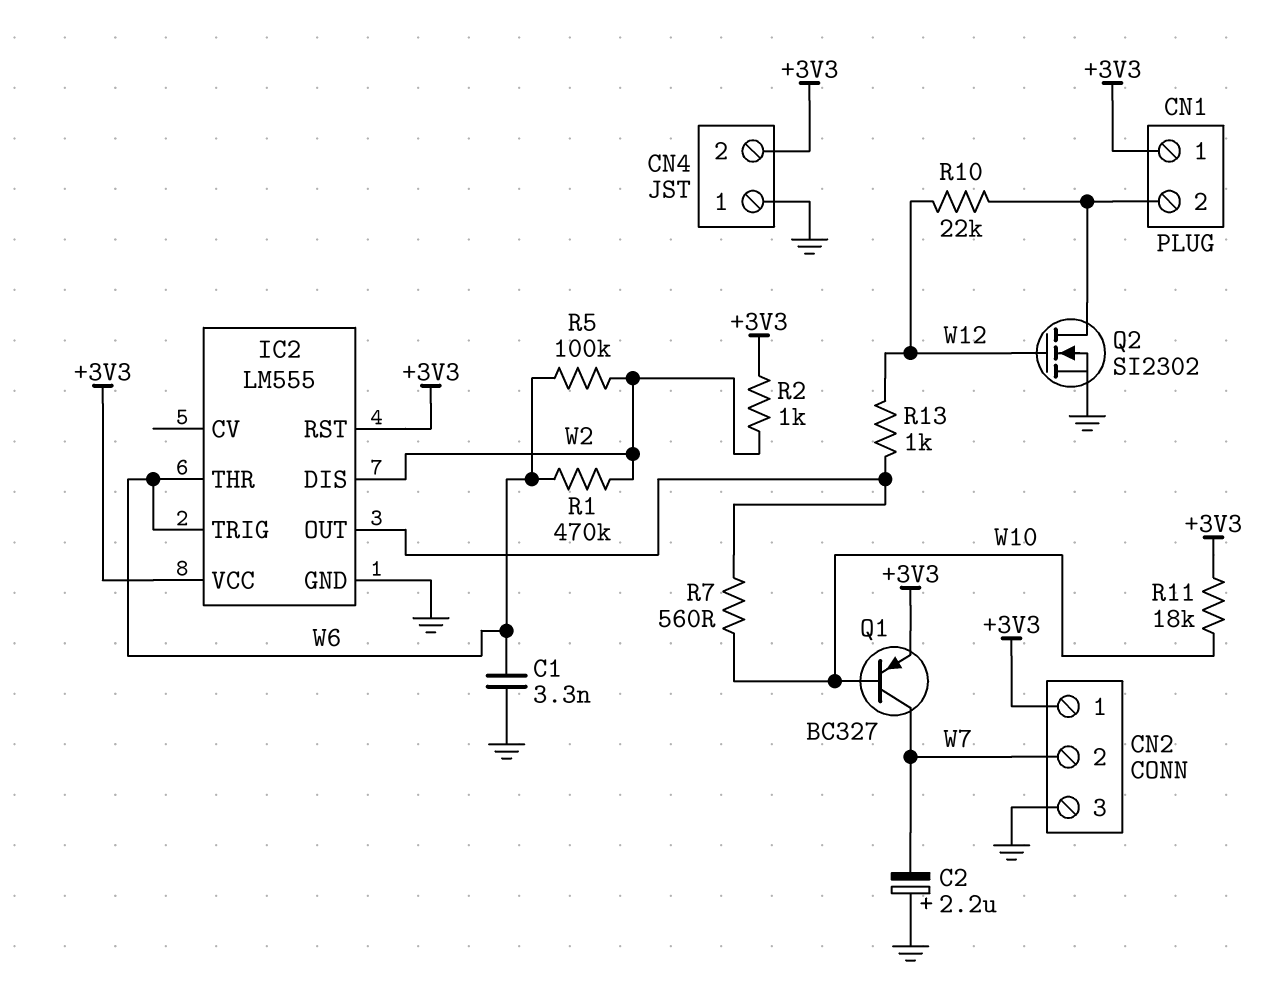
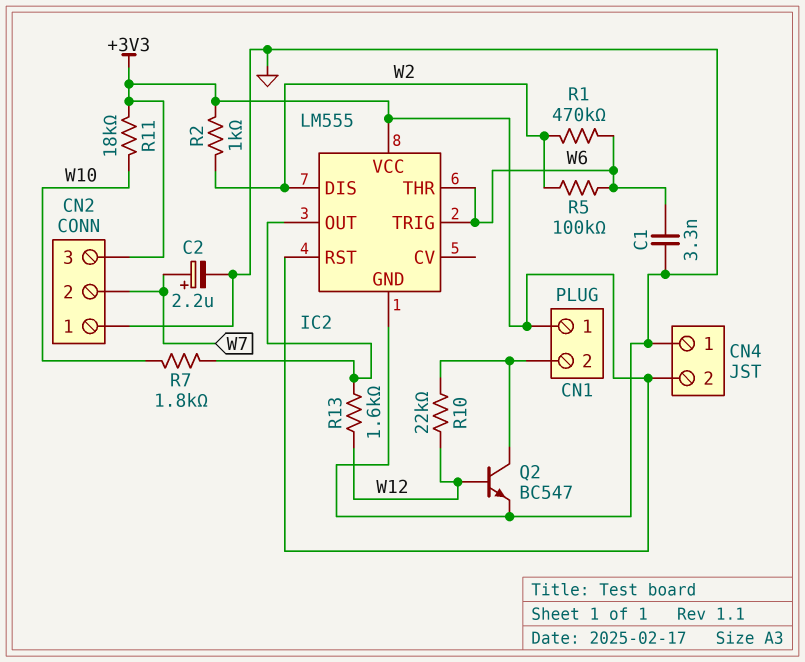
C2: 2.2uF (plus GND, minus W7) -> 2.2uF (plus W7, minus GND)
CN2 pin 1: +3V3 -> GND
CN2 pin 3: GND -> +3V3
Q1: PNP BC327 (B W10, C W7, E +3V3) -> none
Q2: NMOS SI2302 (G W12, D CN1/2, S GND) -> NPN BC547 (B W12, C CN1/2, E GND)
R7: 560 (IC2/OUT, W10) -> 1.8k (IC2/OUT, W10)
R13: 1k (IC2/OUT, W12) -> 1.6k (IC2/OUT, W12)

